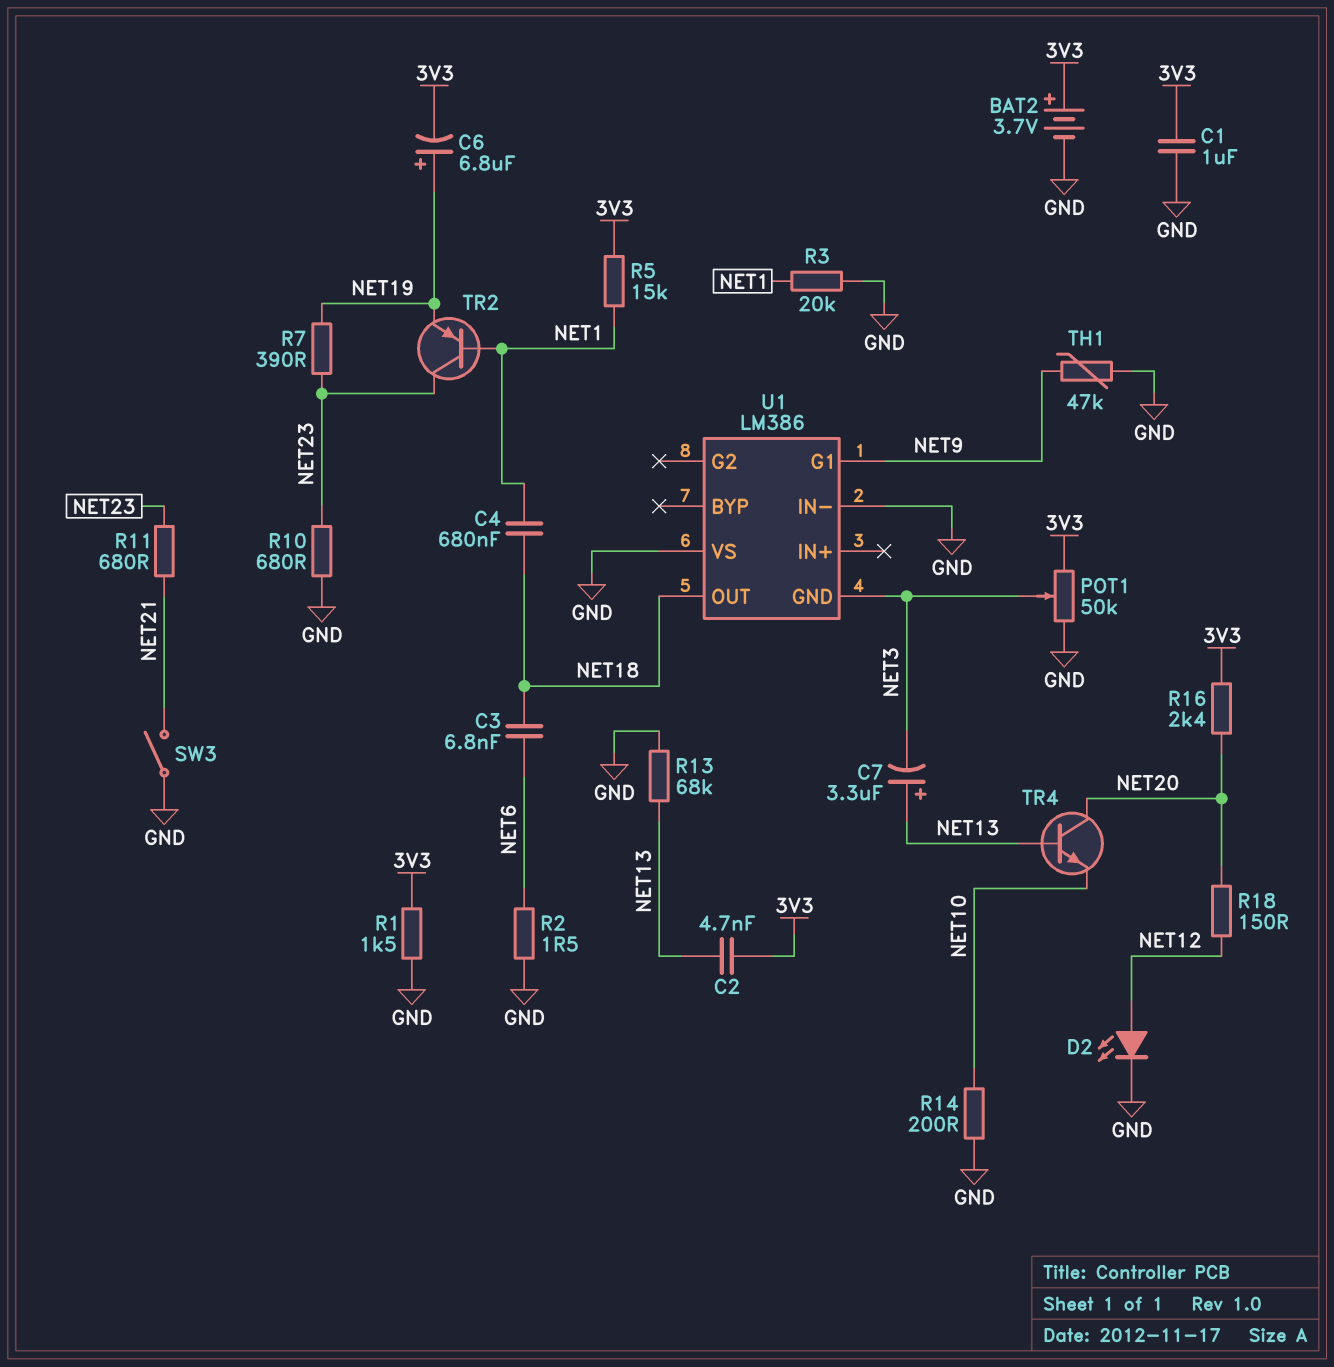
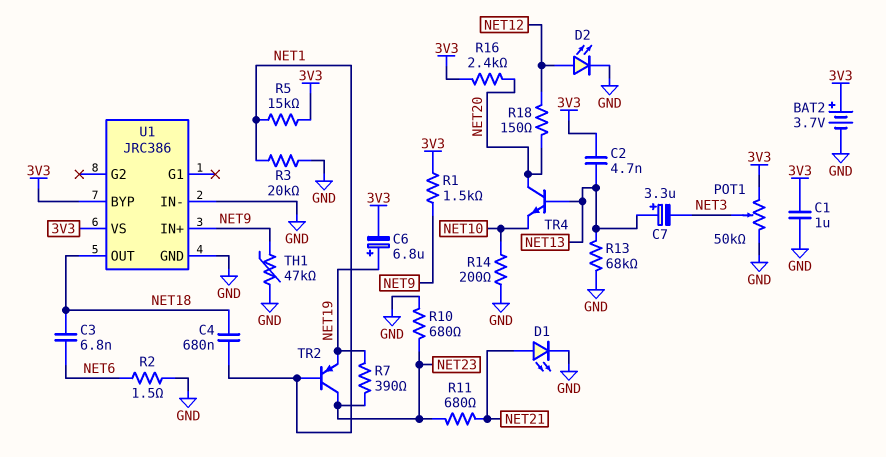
D1: none -> LED (A NET21, K GND)
R1: 1.5k (3V3, GND) -> 1.5k (3V3, NET9)
SW3: switch (GND, NET21) -> none
U1: LM386 -> JRC386
U1 pin BYP: none -> 3V3
U1 pin G1: NET9 -> none
U1 pin GND: NET3 -> GND
U1 pin IN+: none -> NET9
U1 pin VS: GND -> 3V3

